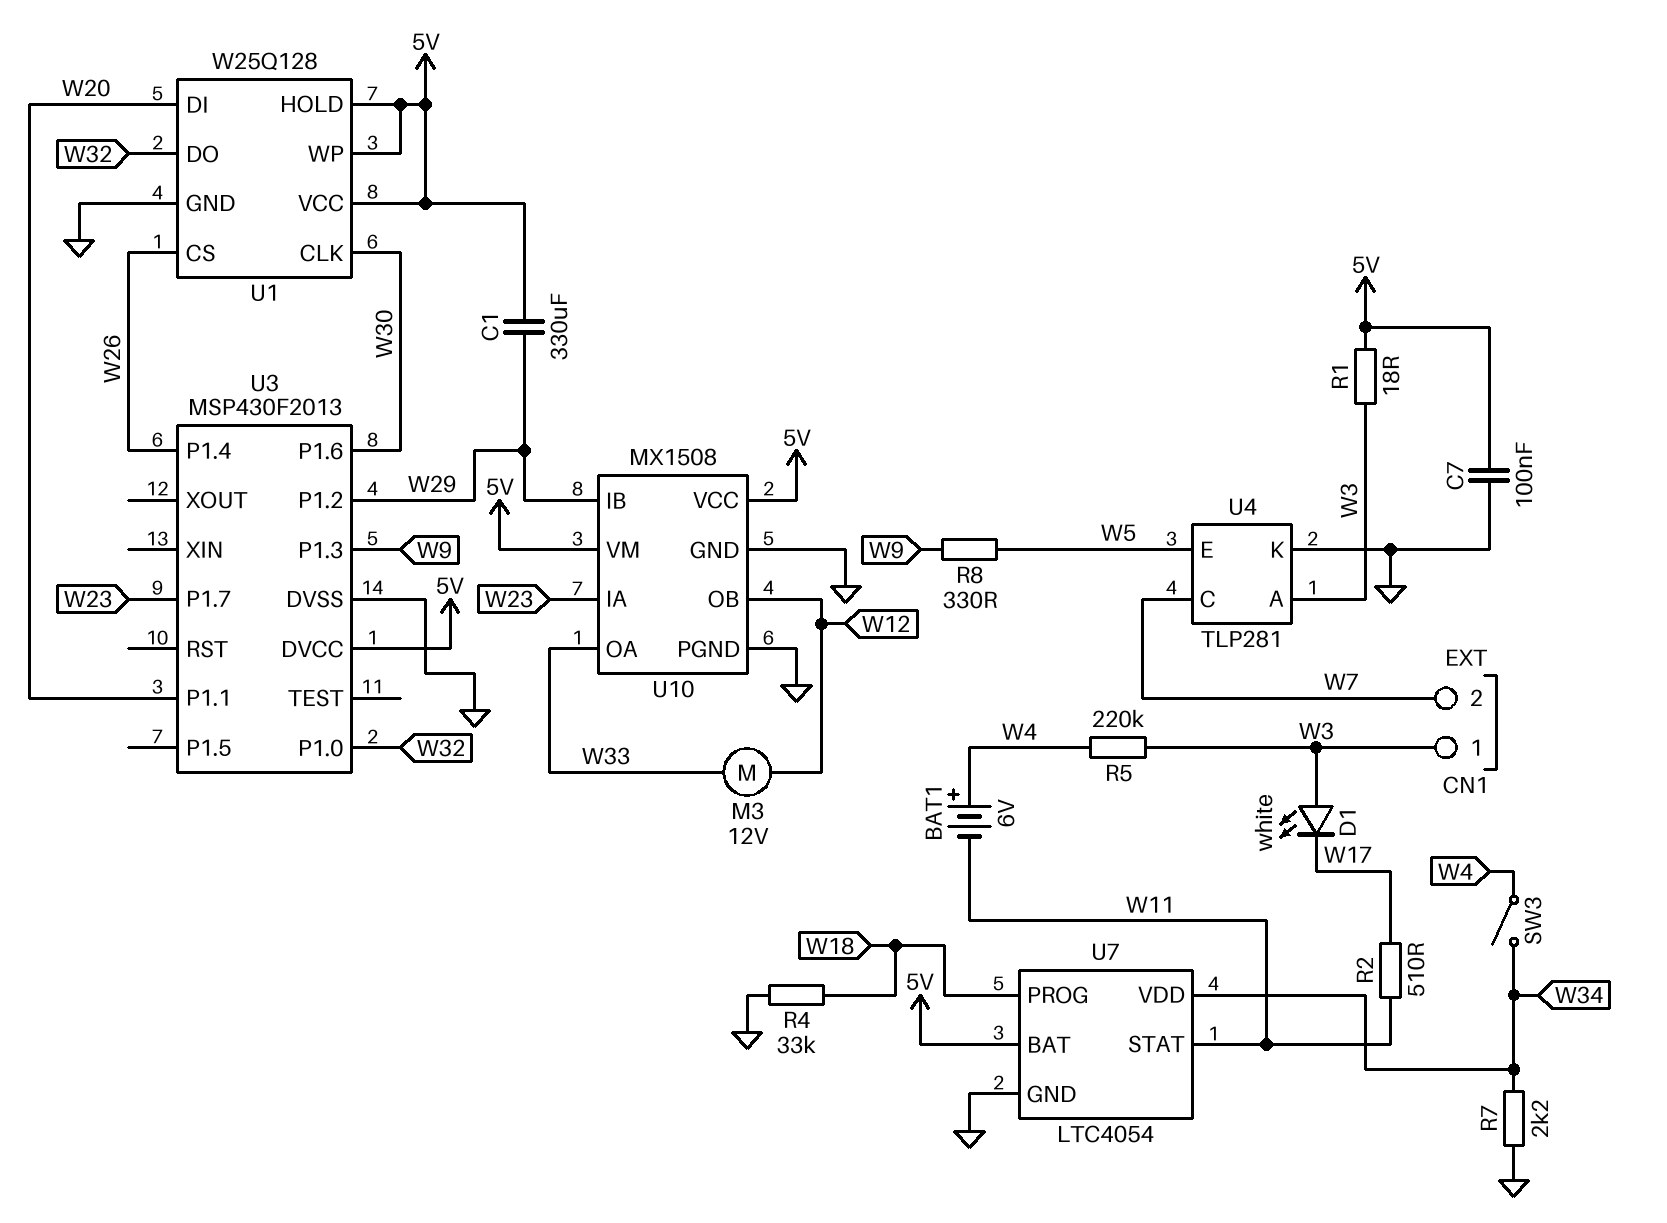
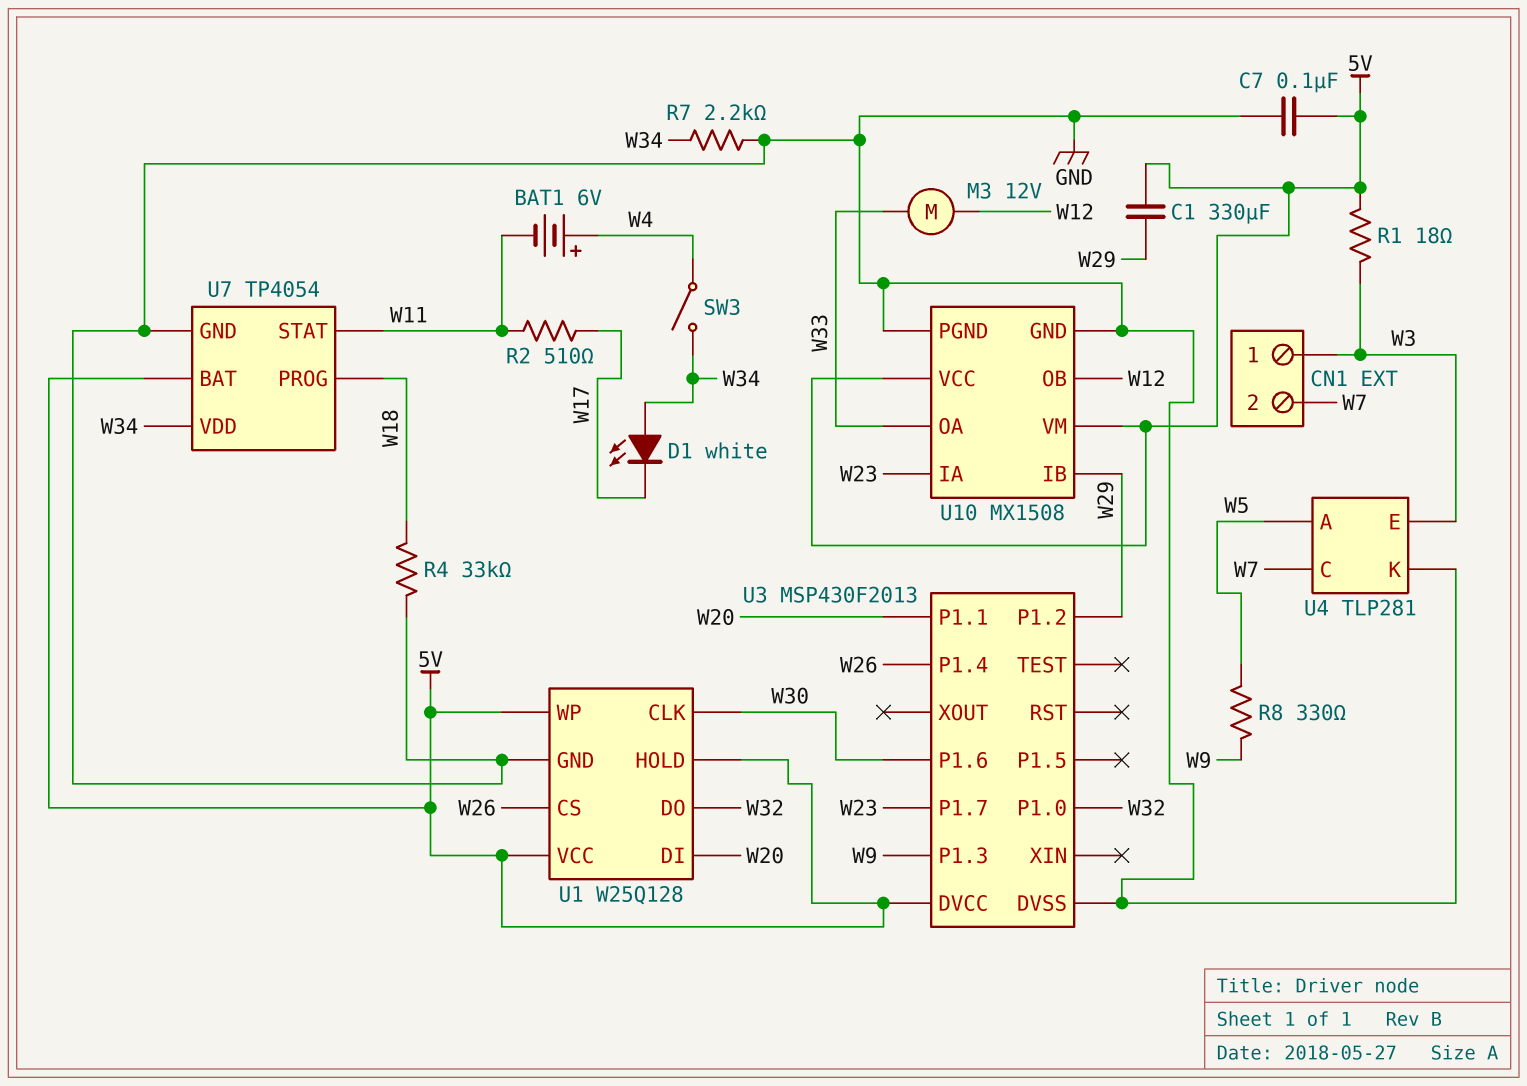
D1: LED white (A W3, K W17) -> LED white (A W34, K W17)
R5: 220k (W3, W4) -> none
U4 pin A: W3 -> W5
U4 pin E: W5 -> W3
U7: LTC4054 -> TP4054

